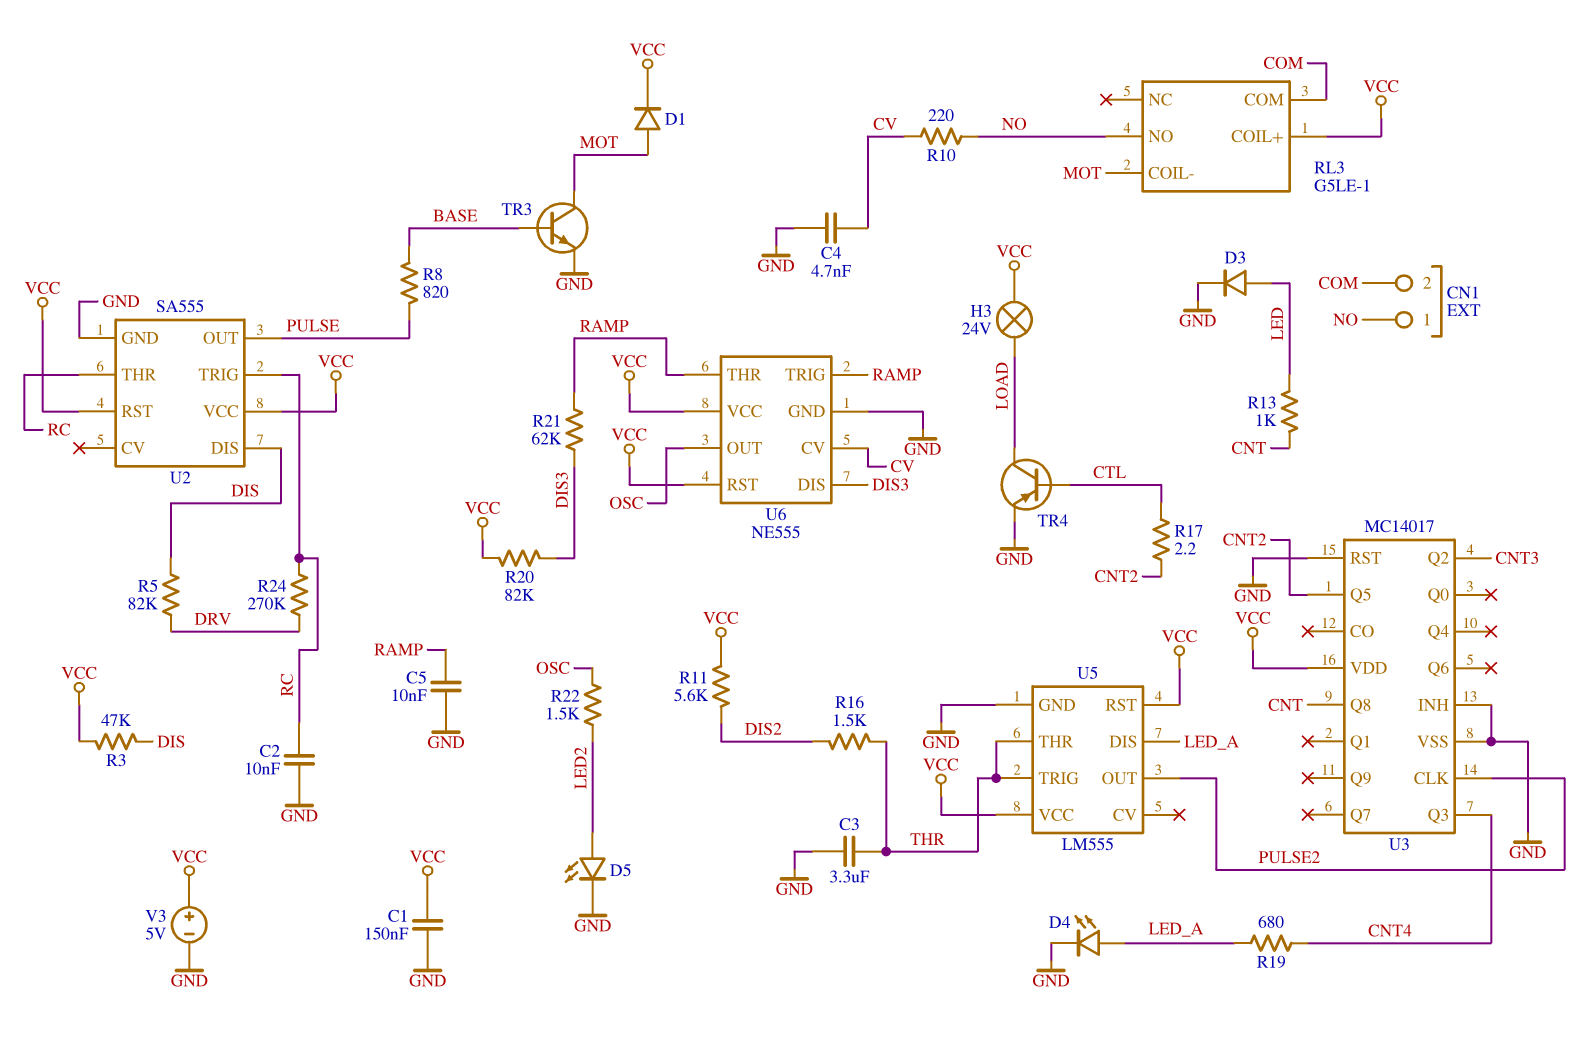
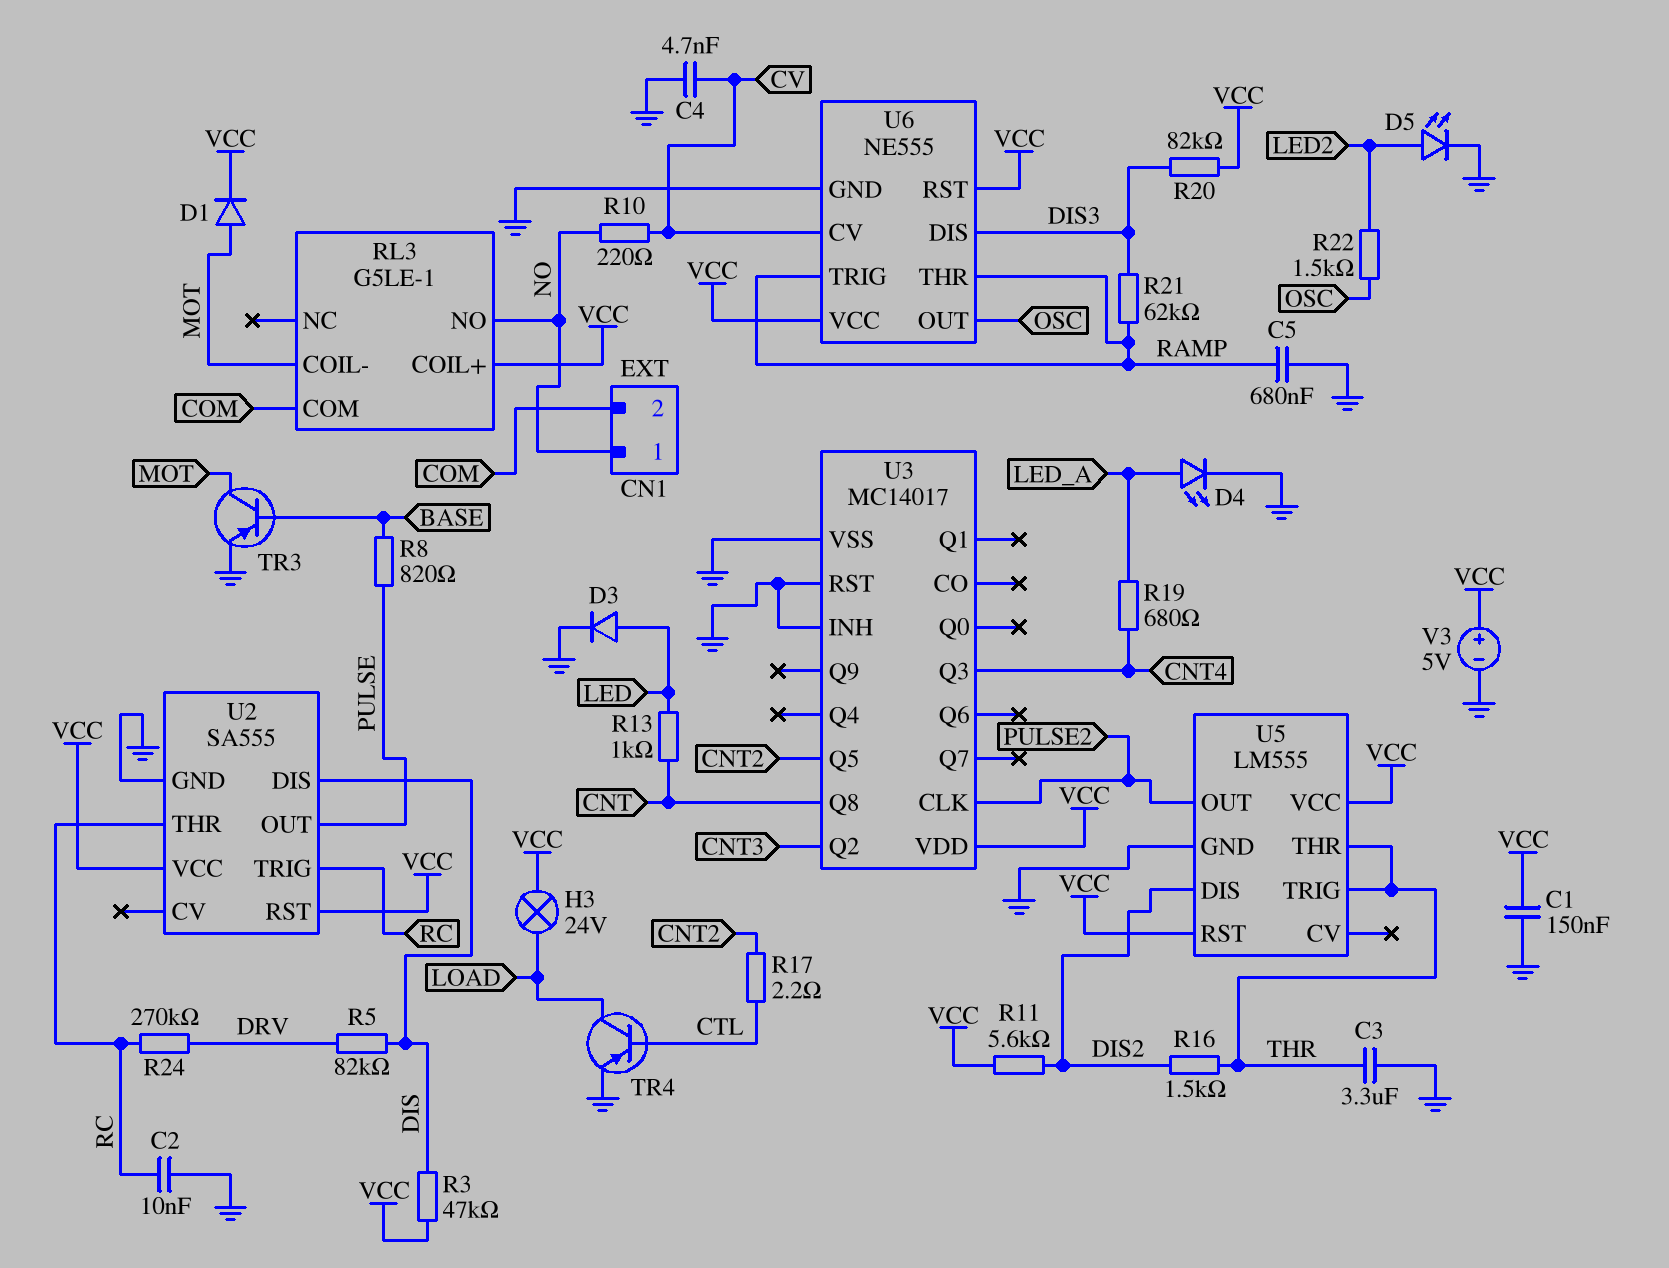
C5: 10nF (GND, RAMP) -> 680nF (GND, RAMP)
TR3: NPN (B BASE, C MOT, E GND) -> PNP (B BASE, C MOT, E GND)
U5 pin DIS: LED_A -> DIS2

